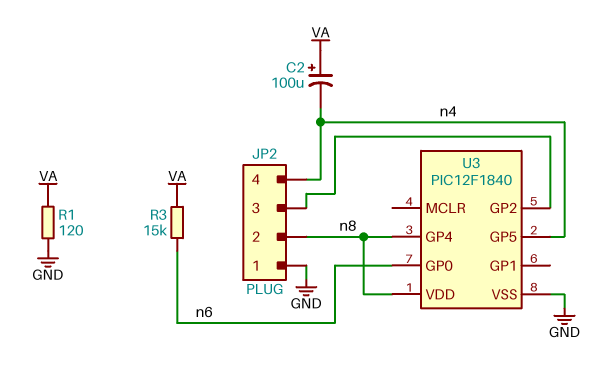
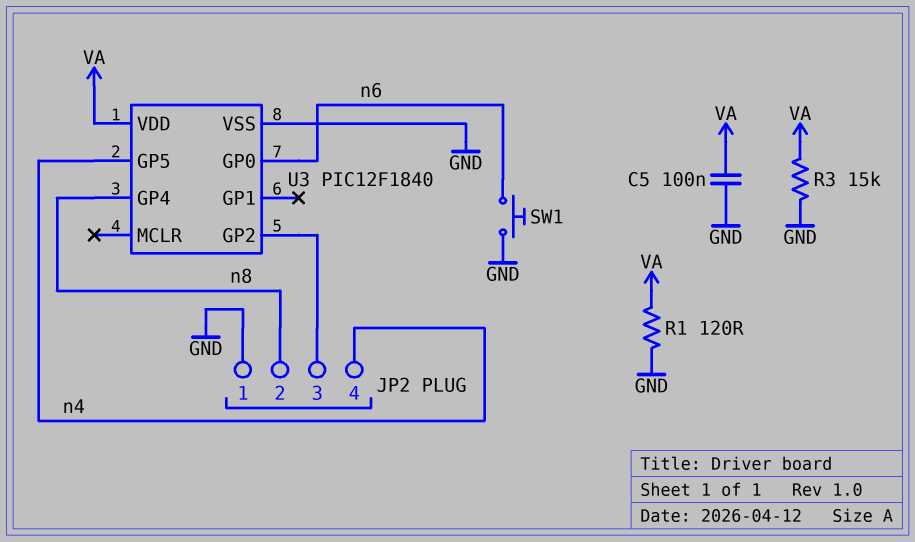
C2: 100uF (plus VA, minus n4) -> none
C5: none -> 100nF (GND, VA)
R3: 15k (VA, n6) -> 15k (GND, VA)
SW1: none -> button (GND, n6)
U3 pin VDD: n8 -> VA

